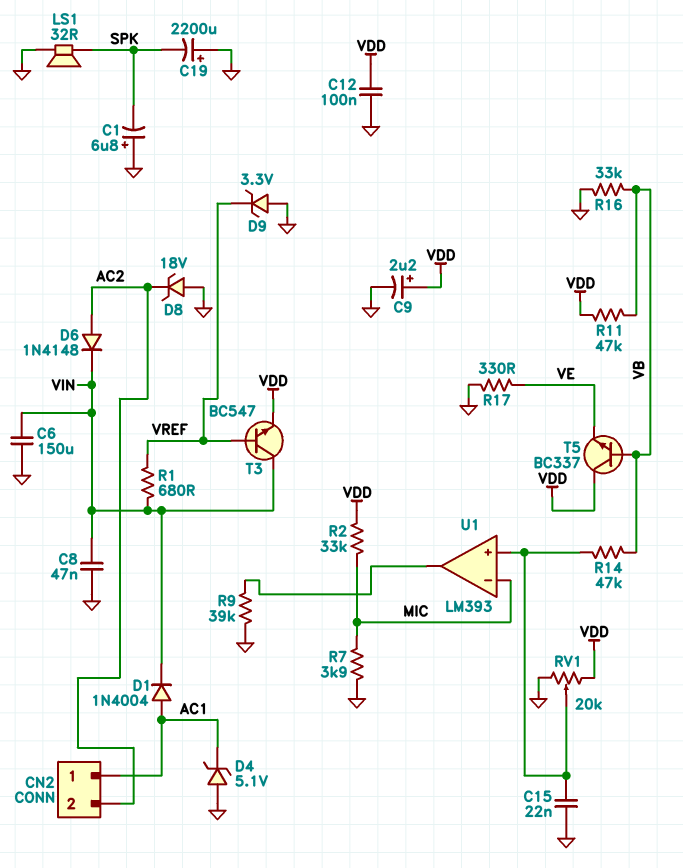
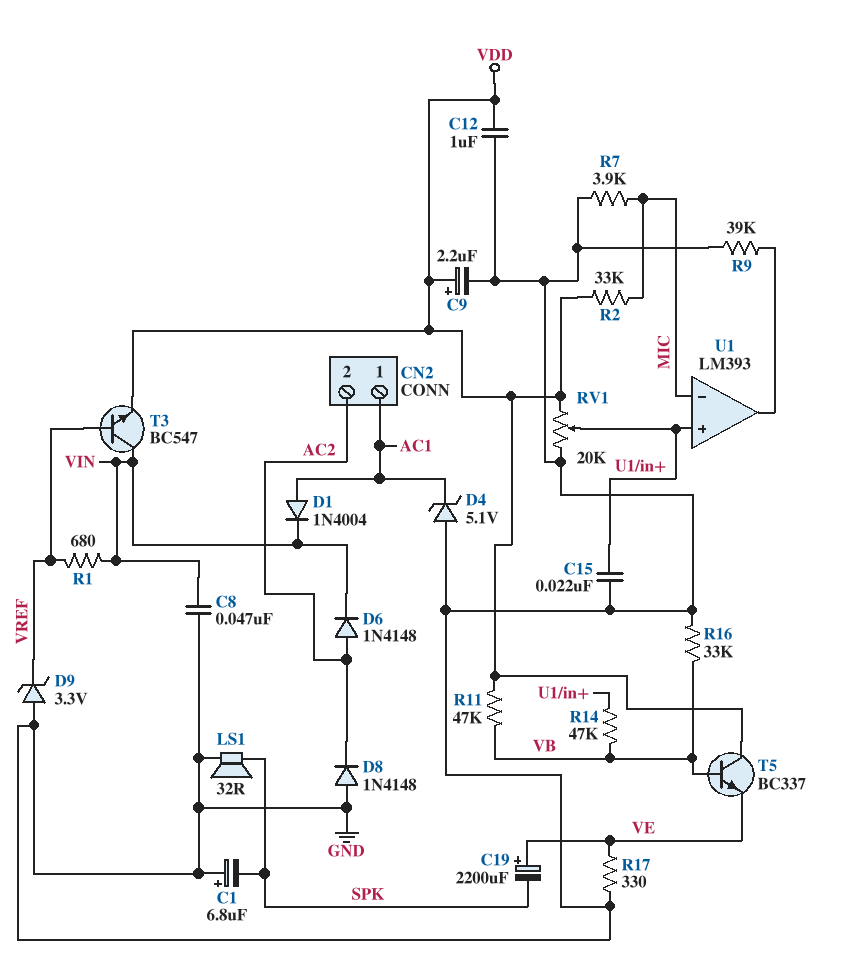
C6: 150uF (GND, VIN) -> none
C12: 100nF (GND, VDD) -> 1uF (GND, VDD)
C19: 2200uF (plus GND, minus SPK) -> 2200uF (plus VE, minus SPK)
D8: zener 18V (A GND, K AC2) -> diode 1N4148 (A GND, K AC2)

